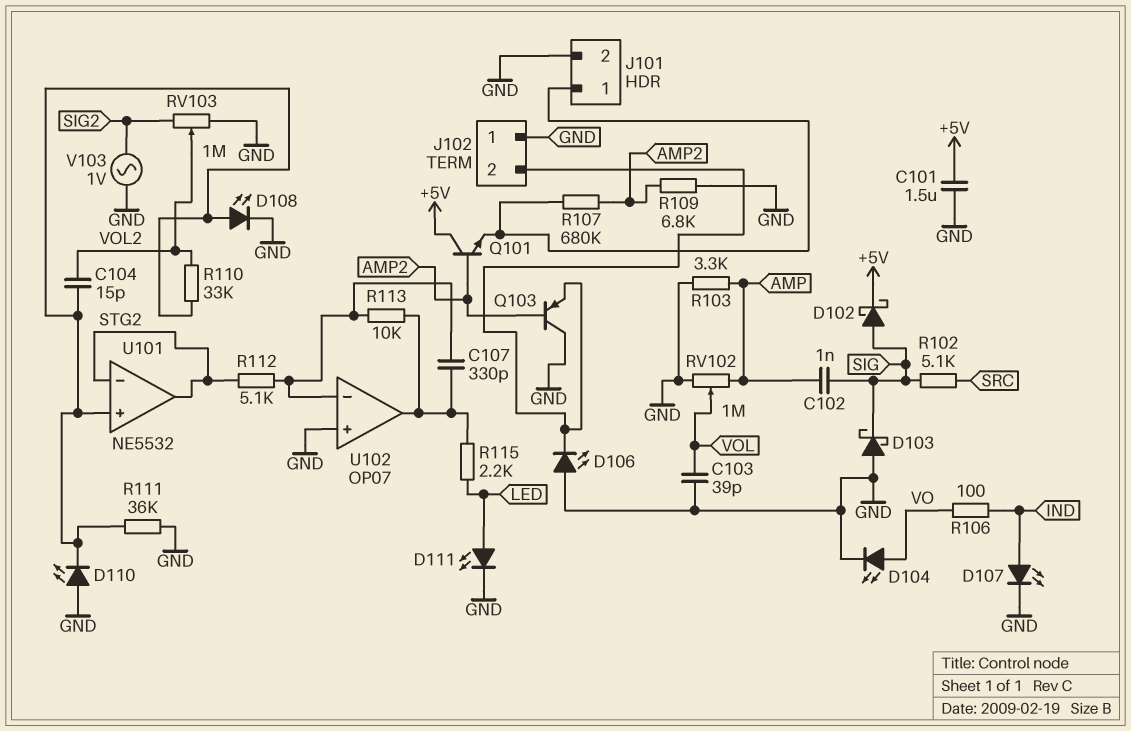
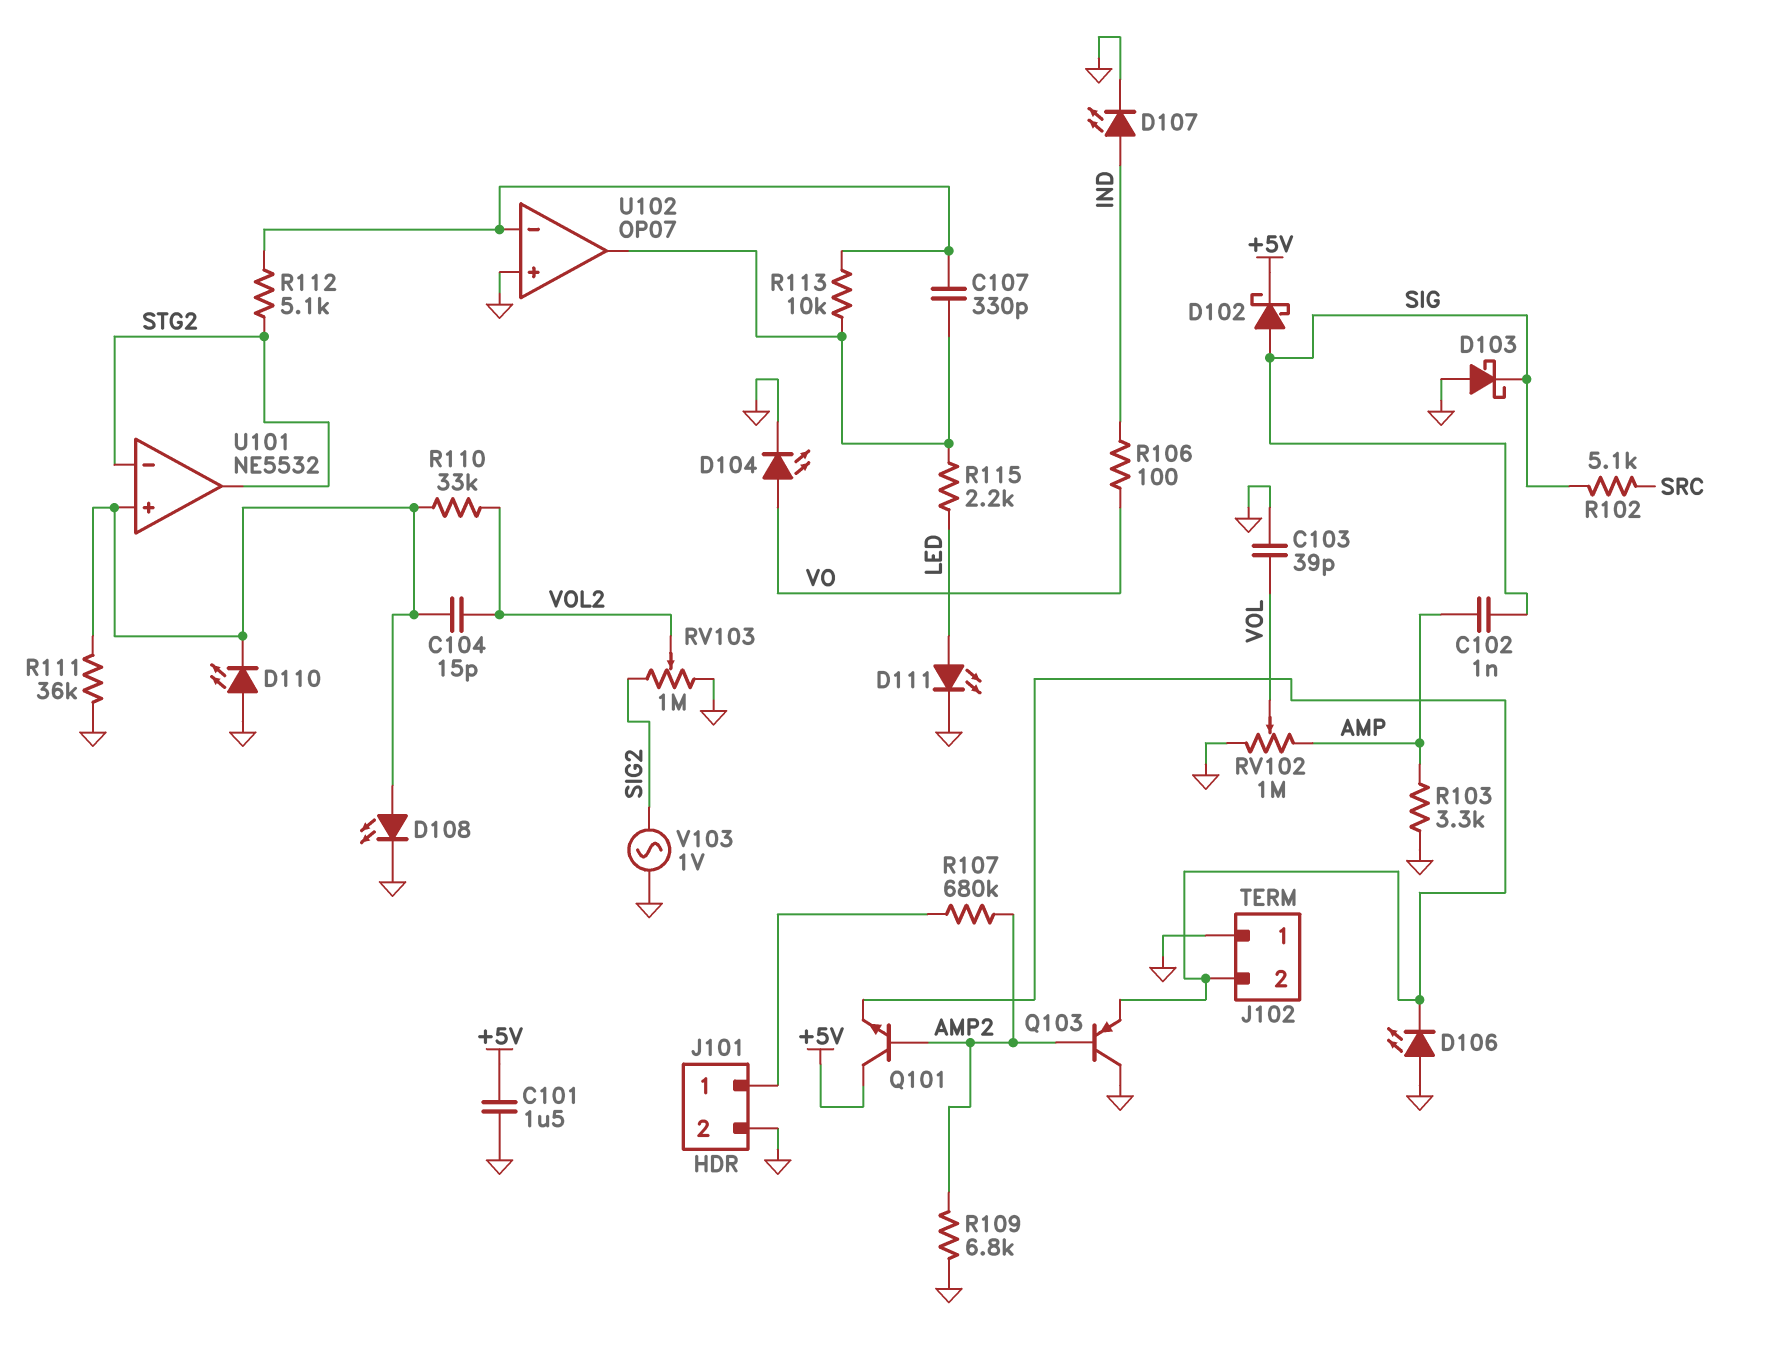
Q101: NPN (B AMP2, C +5V, E J101/1) -> NPN (B AMP2, C +5V, E J102/2)

